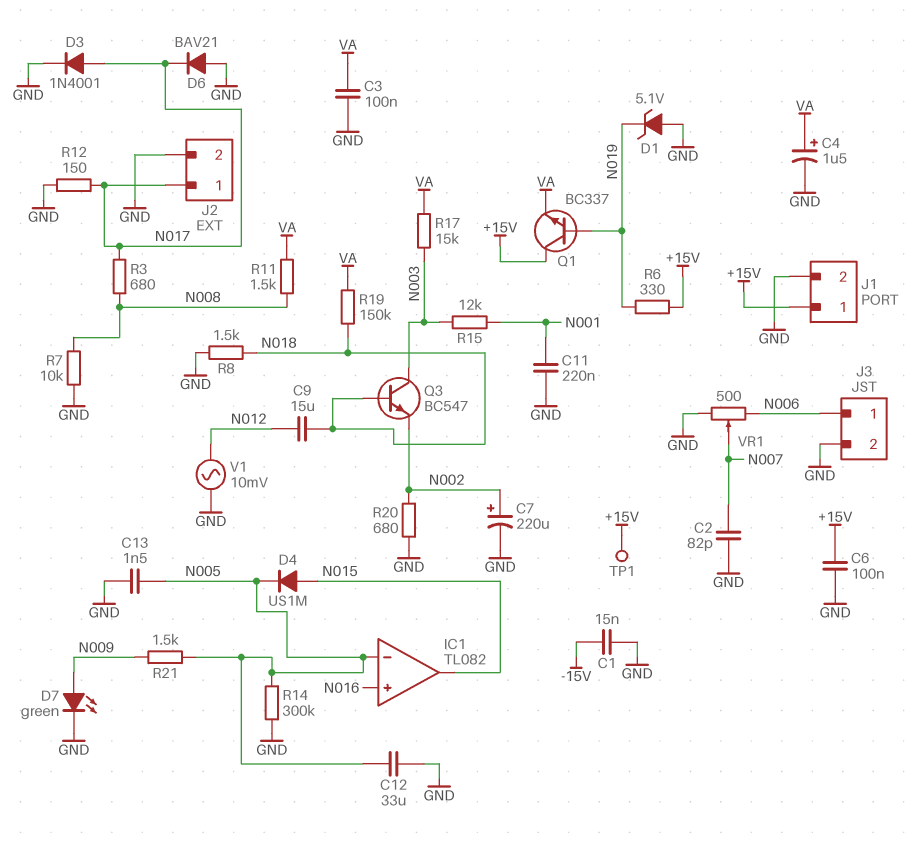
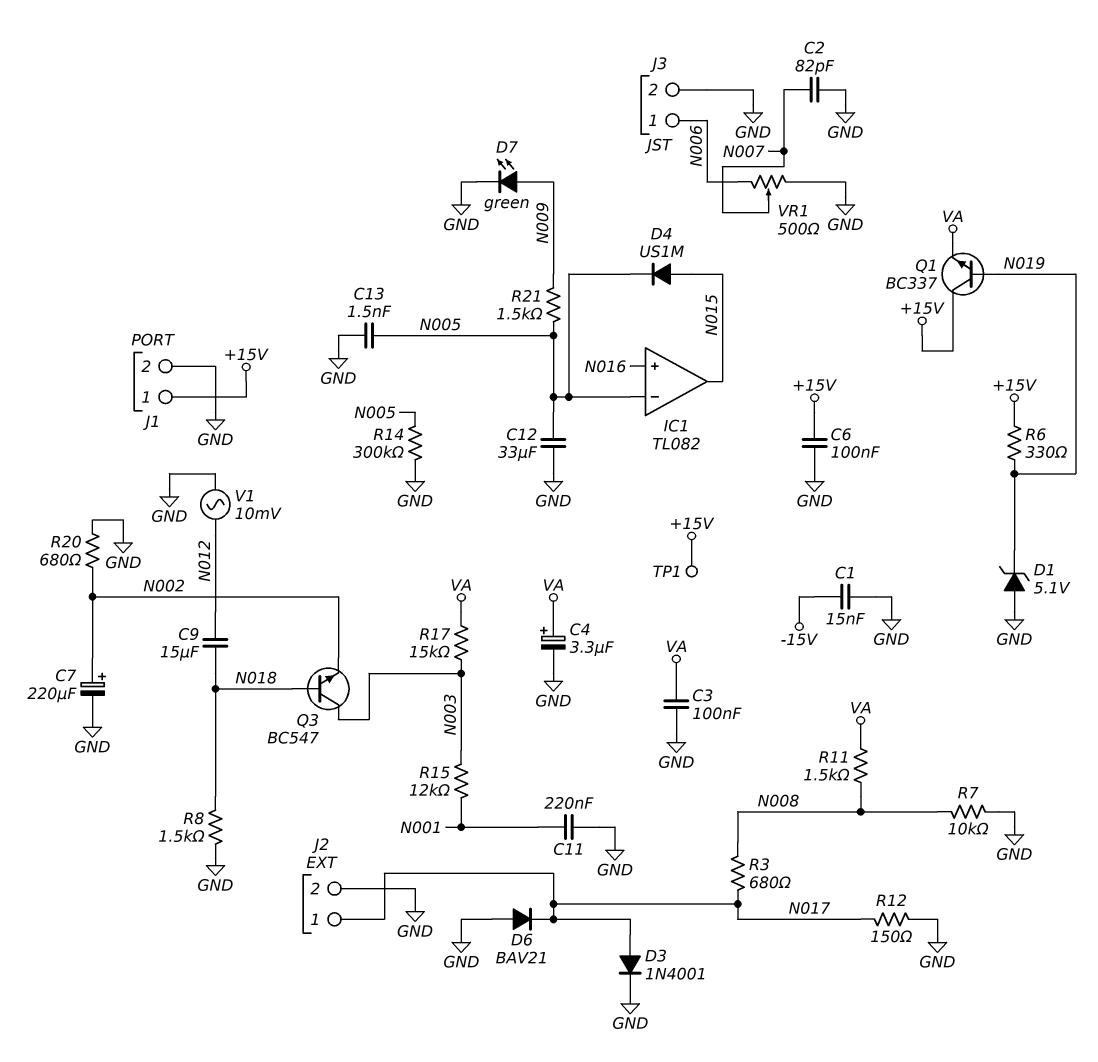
C4: 1.5uF (plus VA, minus GND) -> 3.3uF (plus VA, minus GND)
R19: 150k (N018, VA) -> none

